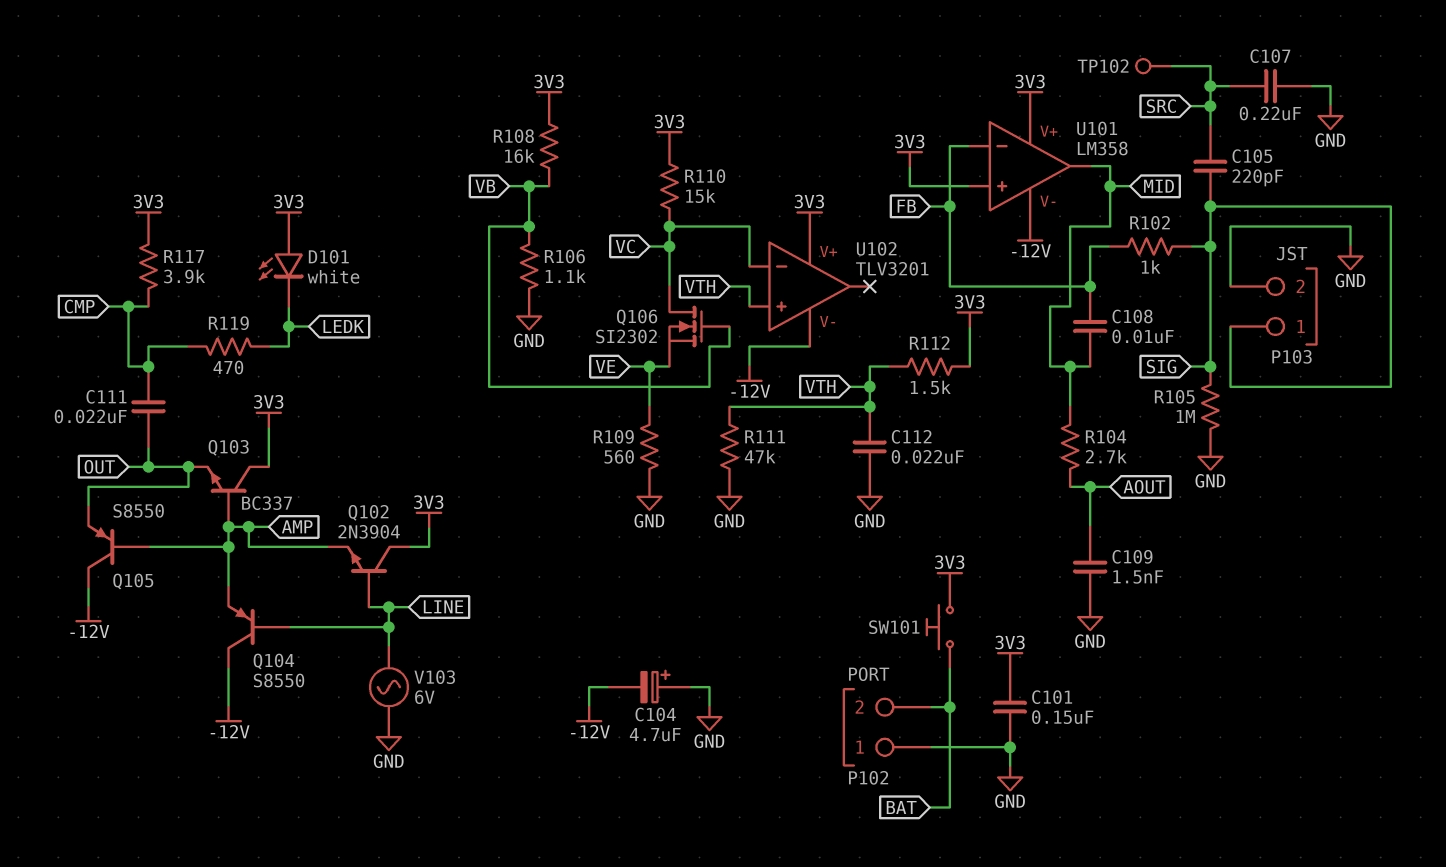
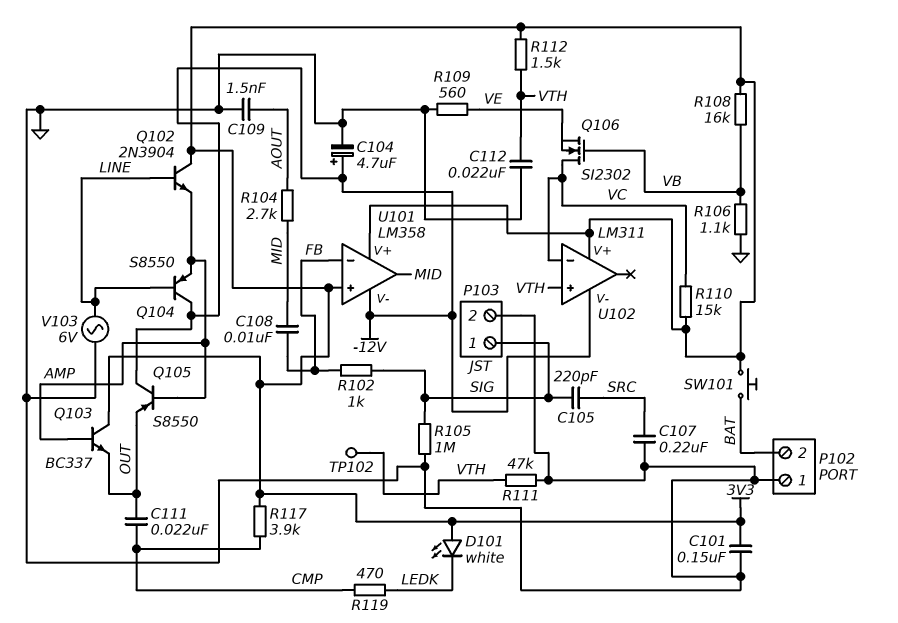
C104: 4.7uF (plus GND, minus -12V) -> 4.7uF (plus -12V, minus GND)
TP102: test point (SRC) -> test point (VTH)
U102: TLV3201 -> LM311

